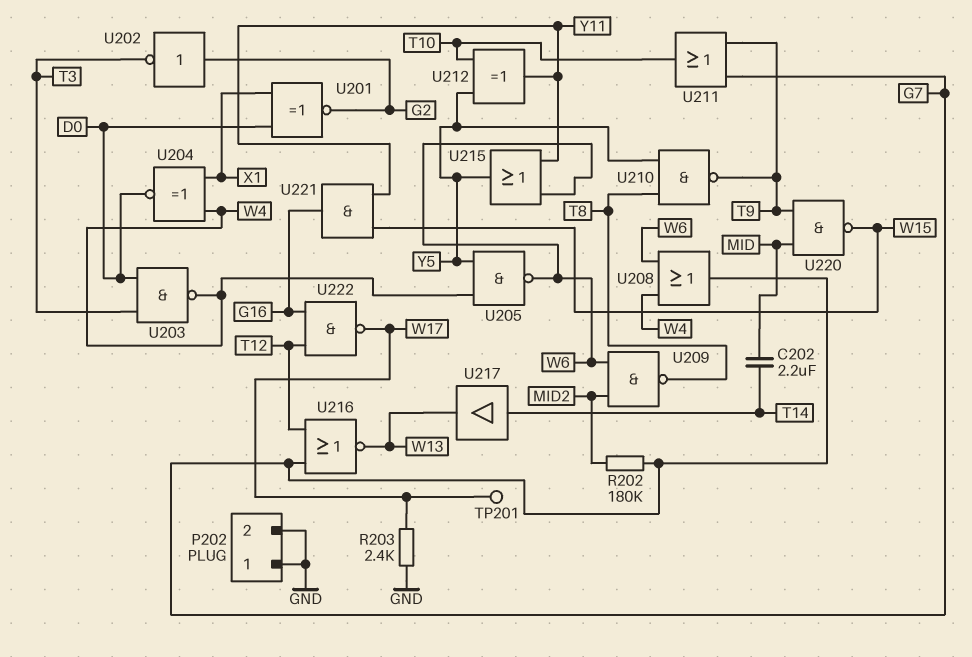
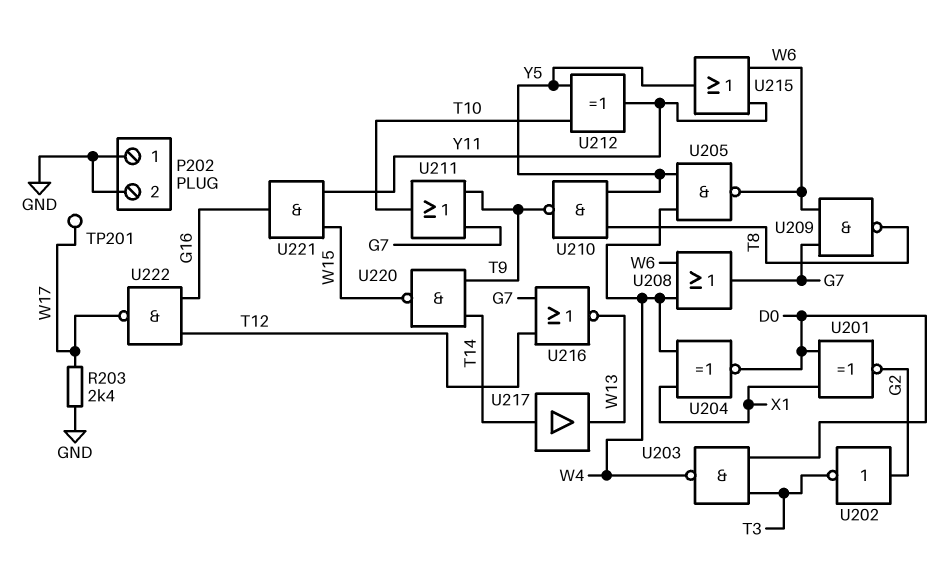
C202: 2.2uF (MID, T14) -> none
R202: 180k (G7, MID2) -> none
U209: NAND (in MID2, in W6, out T8) -> NAND (in G7, in W6, out T8)
U220: NAND (in MID, in T9, out W15) -> NAND (in T9, in T14, out W15)

